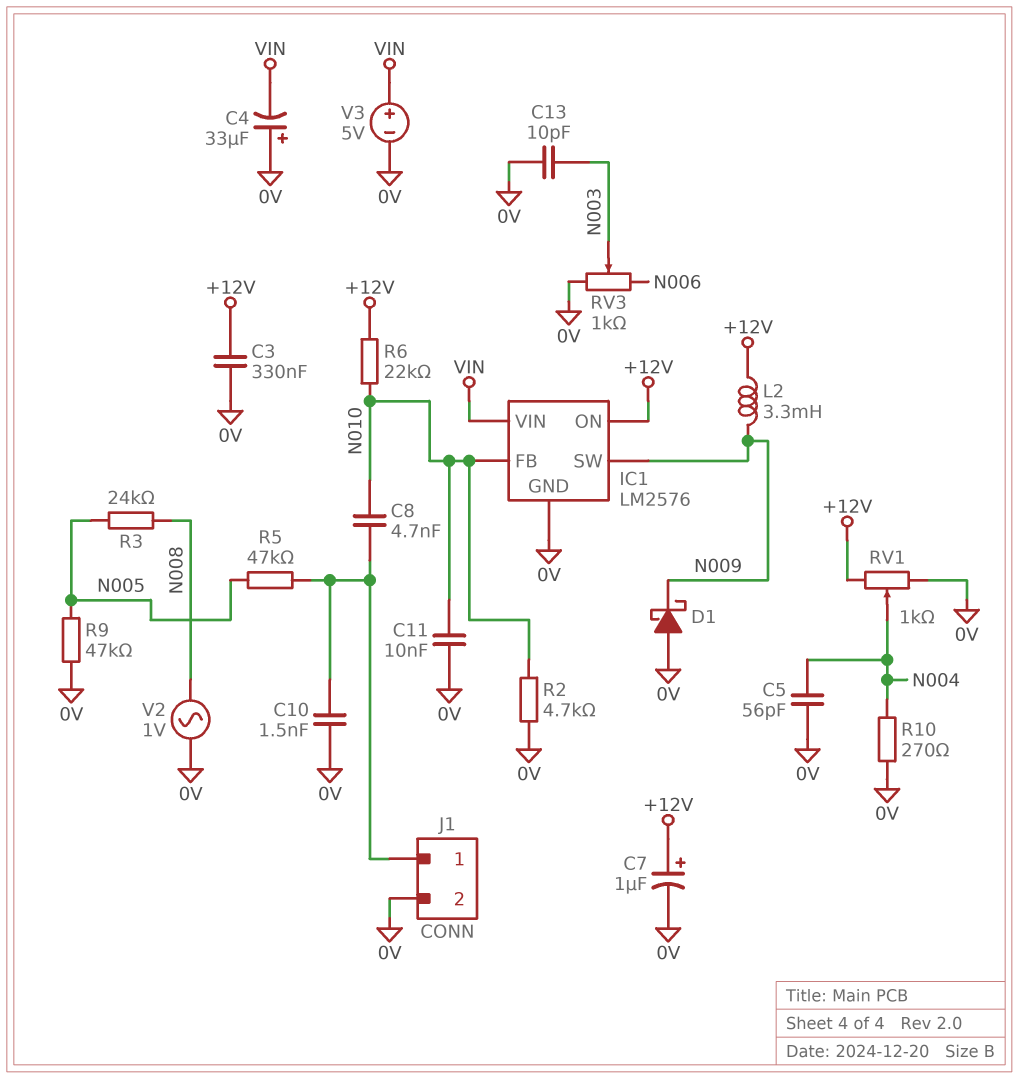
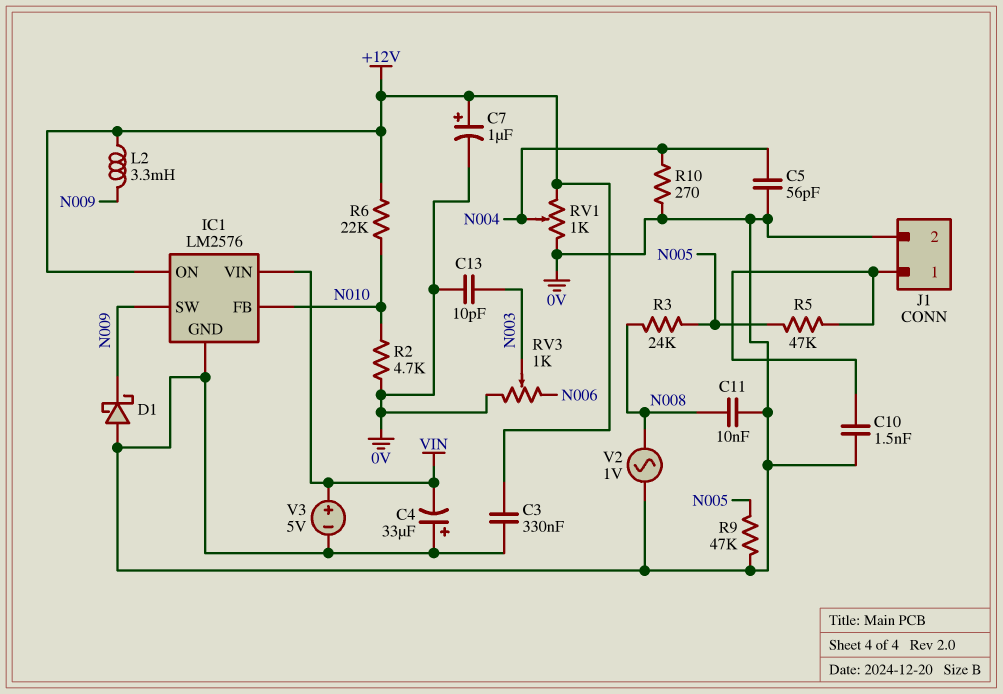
C8: 4.7nF (J1/1, N010) -> none
C11: 10nF (0V, N010) -> 10nF (0V, N008)

